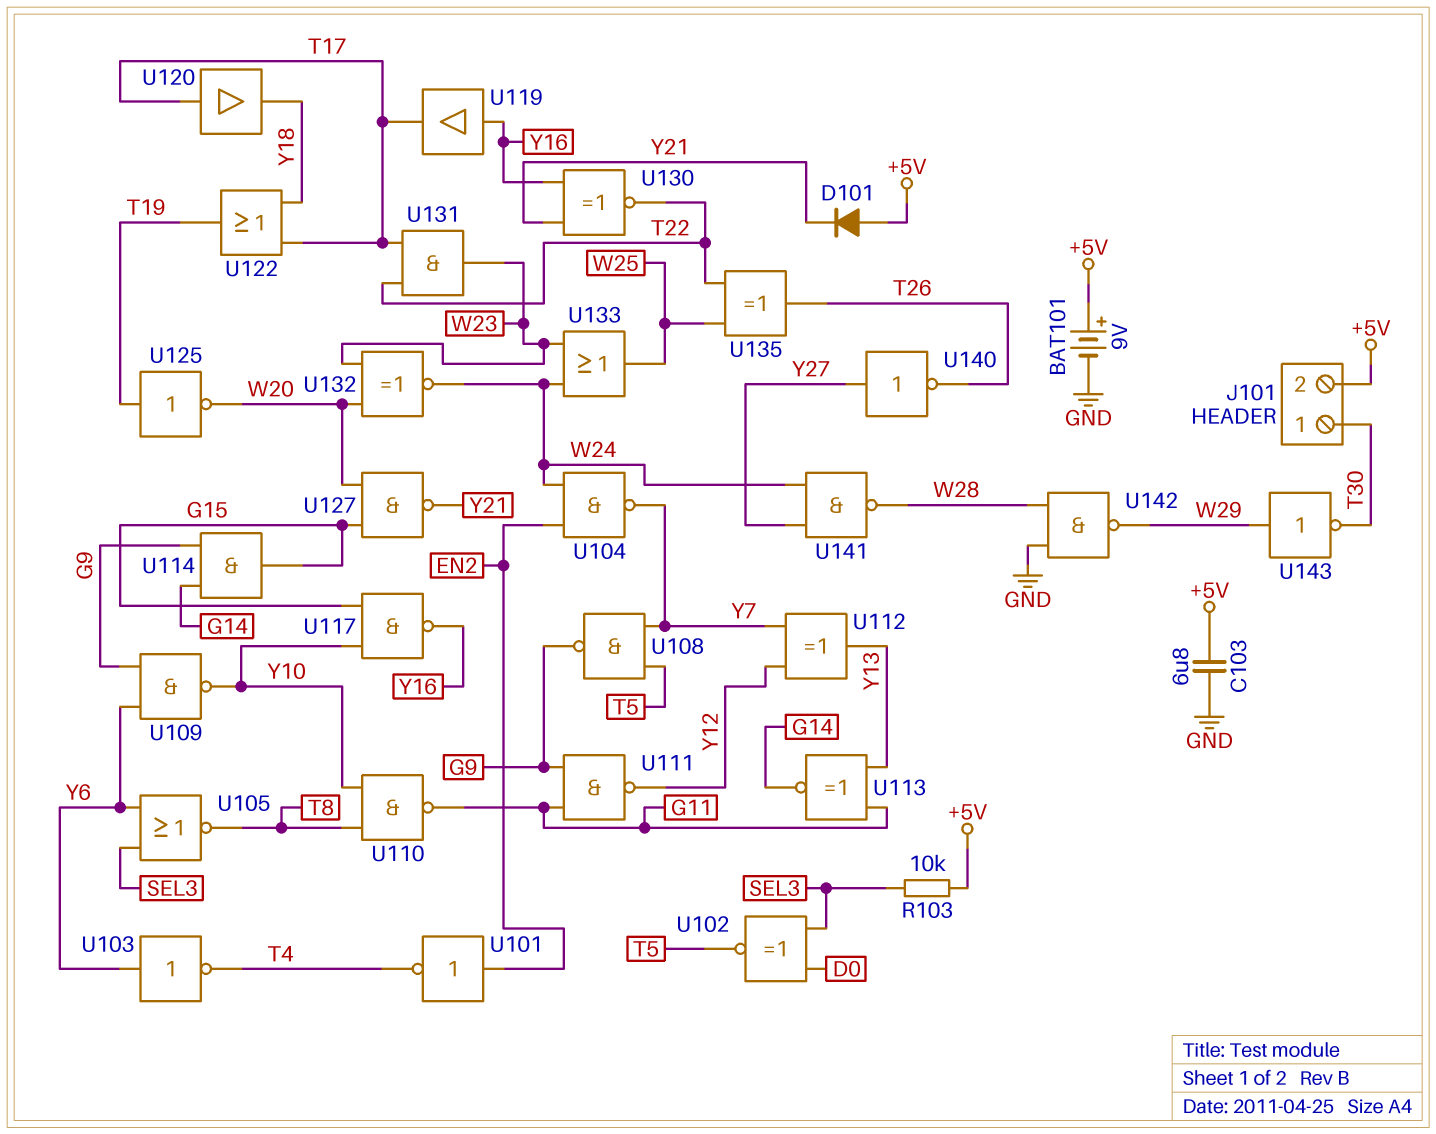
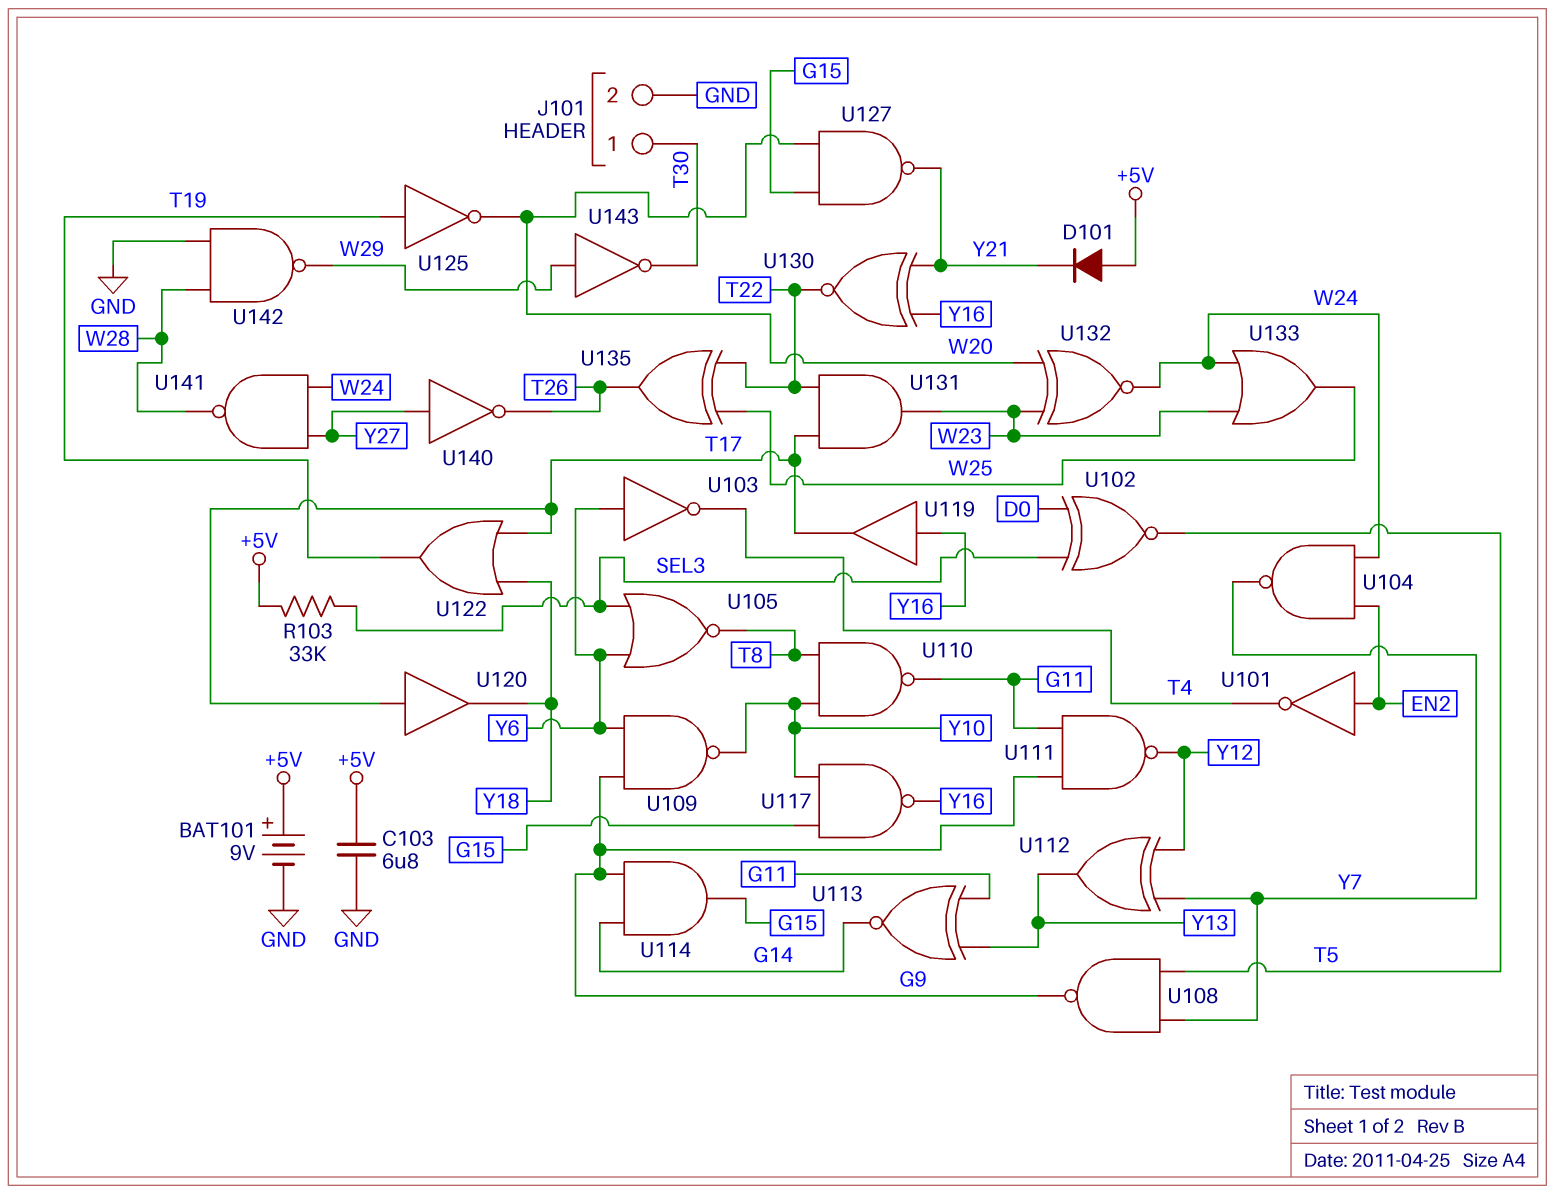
J101 pin 2: +5V -> GND
R103: 10k (+5V, SEL3) -> 33k (+5V, SEL3)

